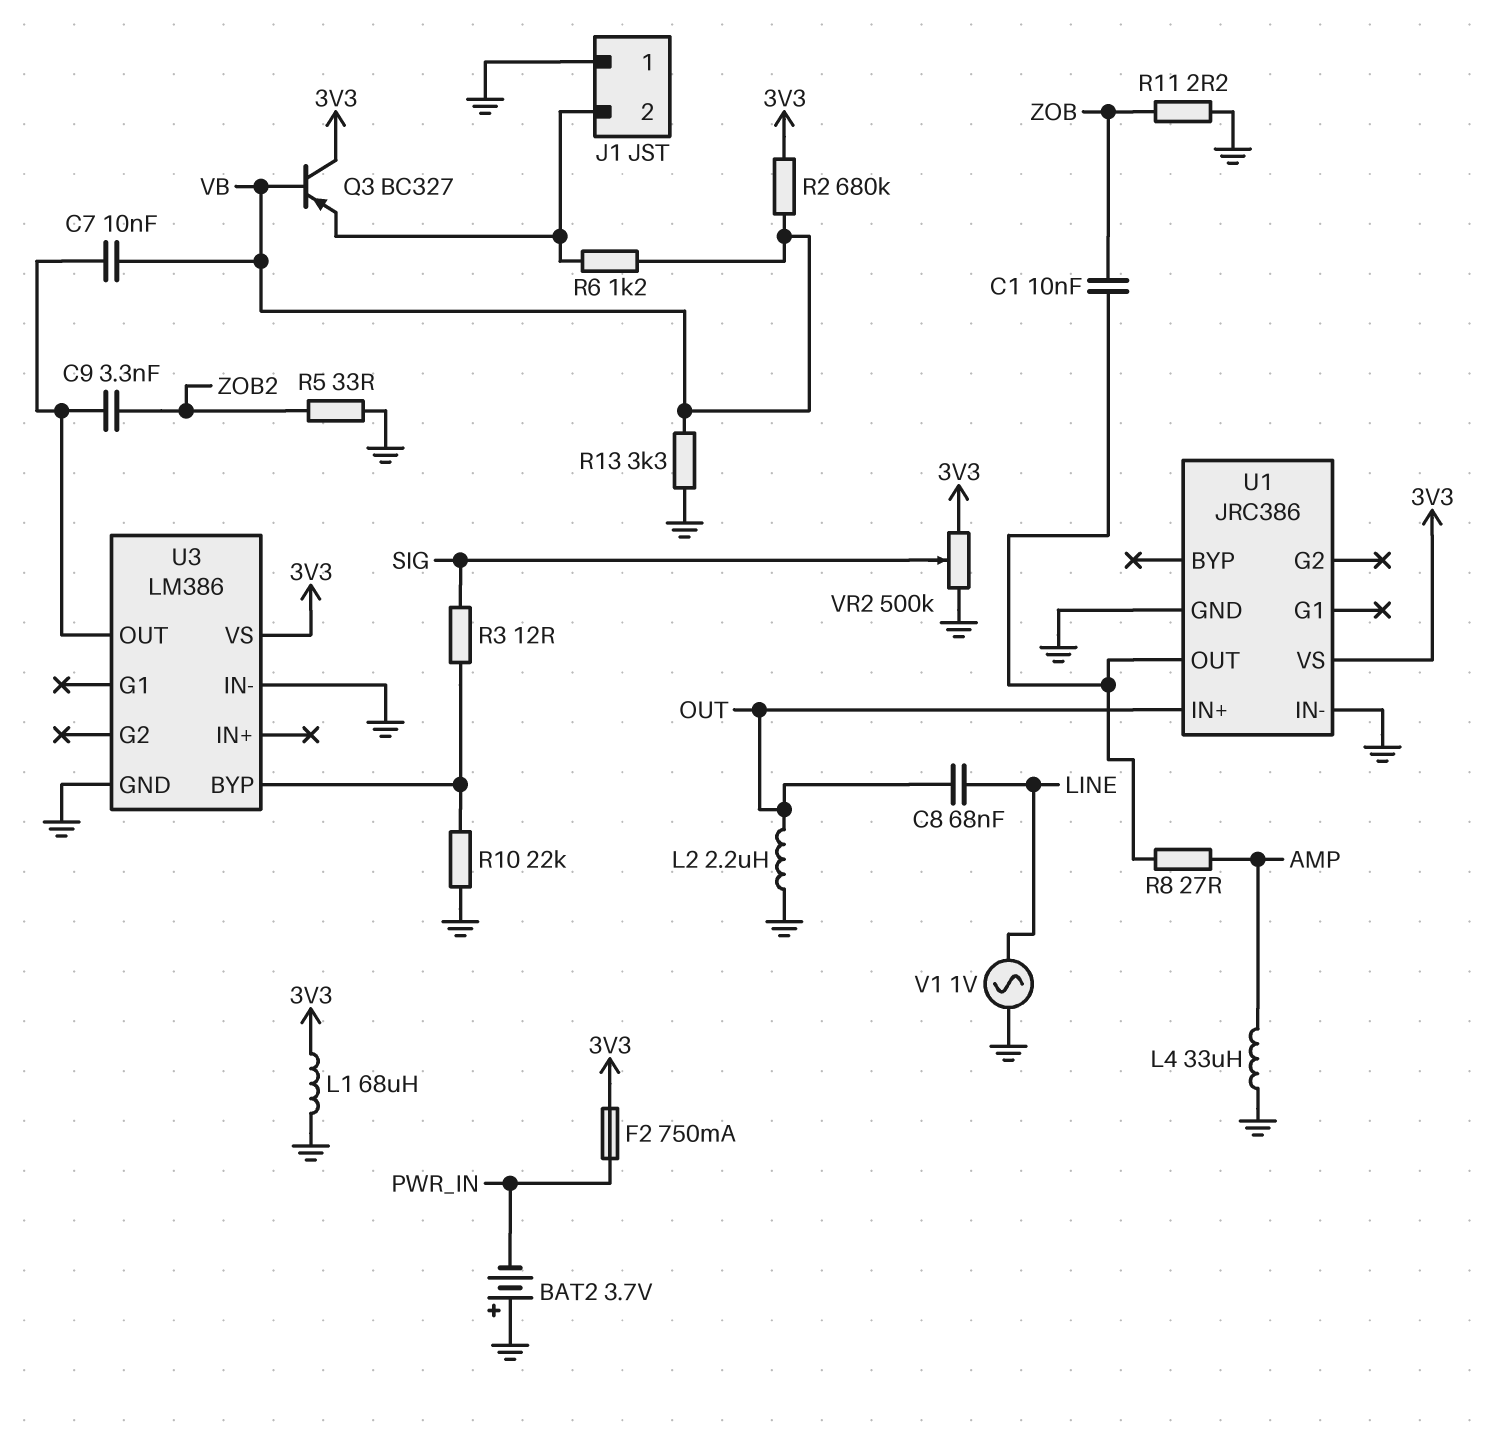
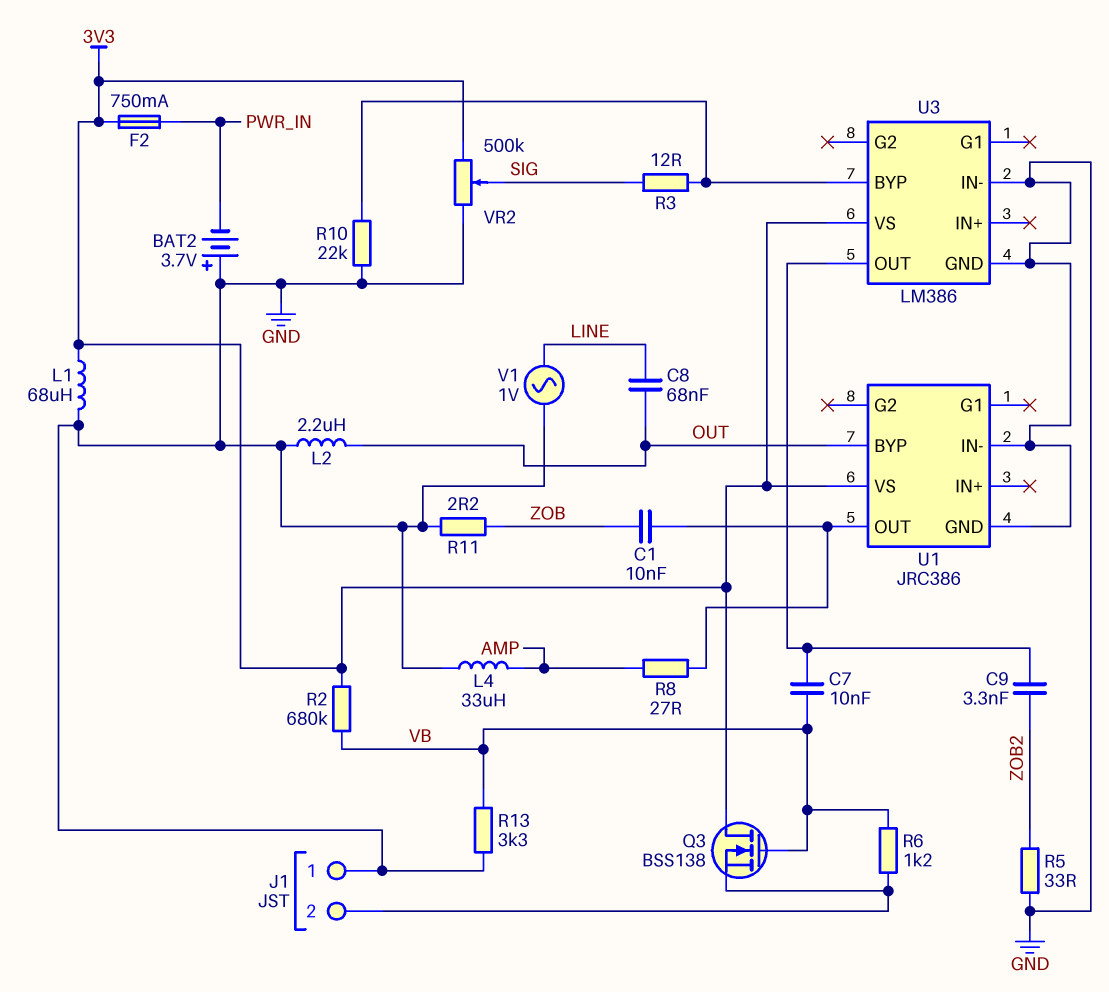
Q3: PNP BC327 (B VB, C 3V3, E J1/2) -> NMOS BSS138 (G VB, D 3V3, S J1/2)
U1 pin BYP: none -> OUT
U1 pin IN+: OUT -> none

